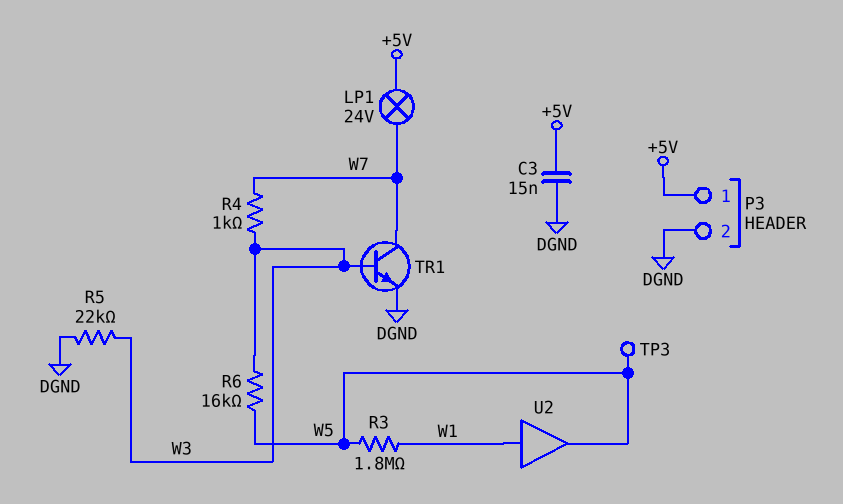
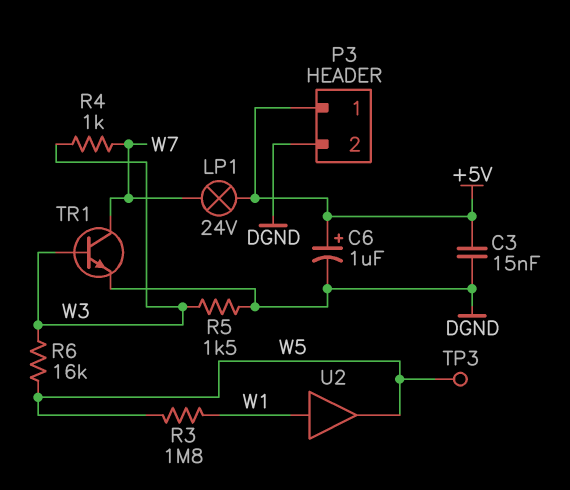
C6: none -> 1uF (plus +5V, minus DGND)
R5: 22k (DGND, W3) -> 1.5k (DGND, W3)

